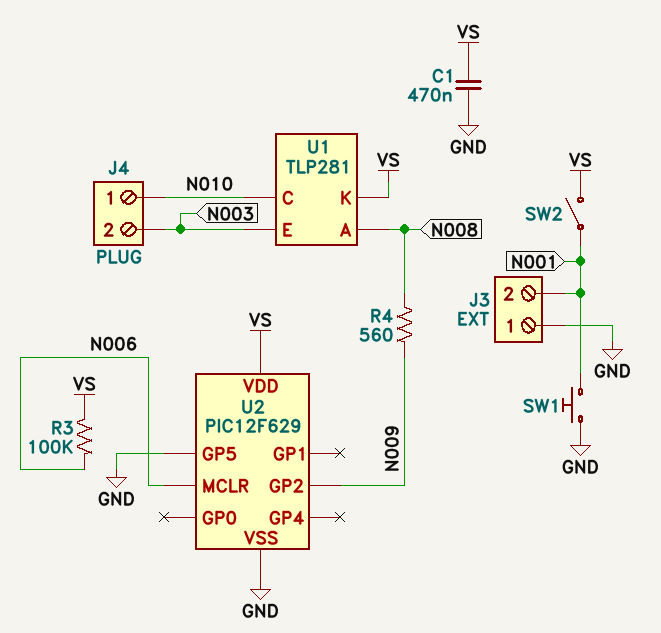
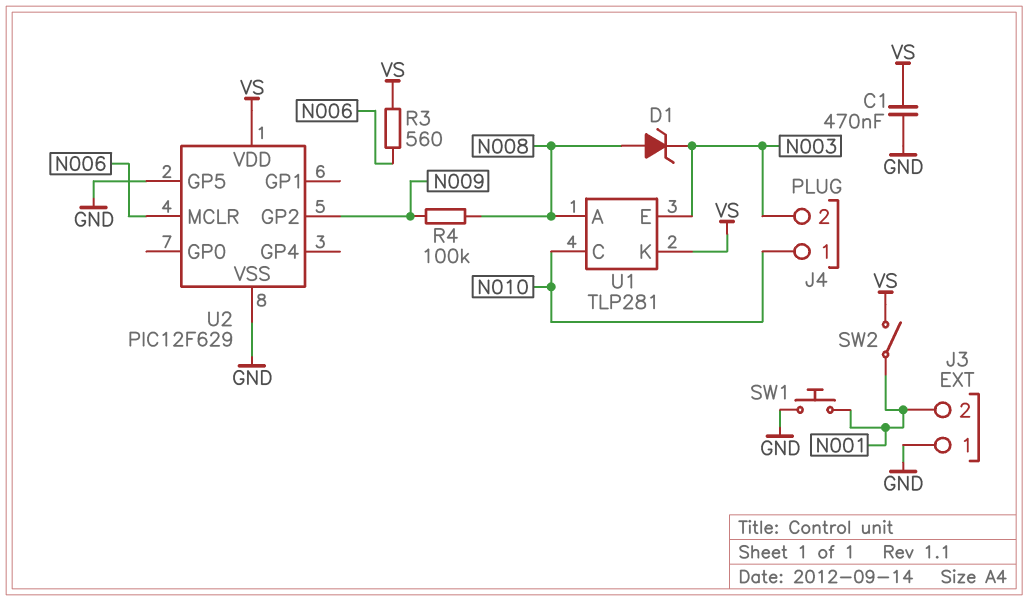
D1: none -> zener (A N008, K N003)
R3: 100k (N006, VS) -> 560 (N006, VS)
R4: 560 (N008, N009) -> 100k (N008, N009)

